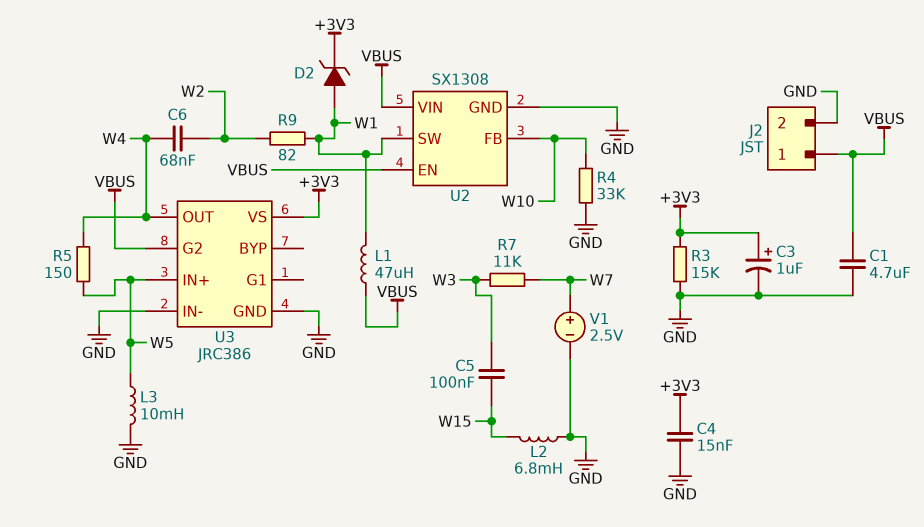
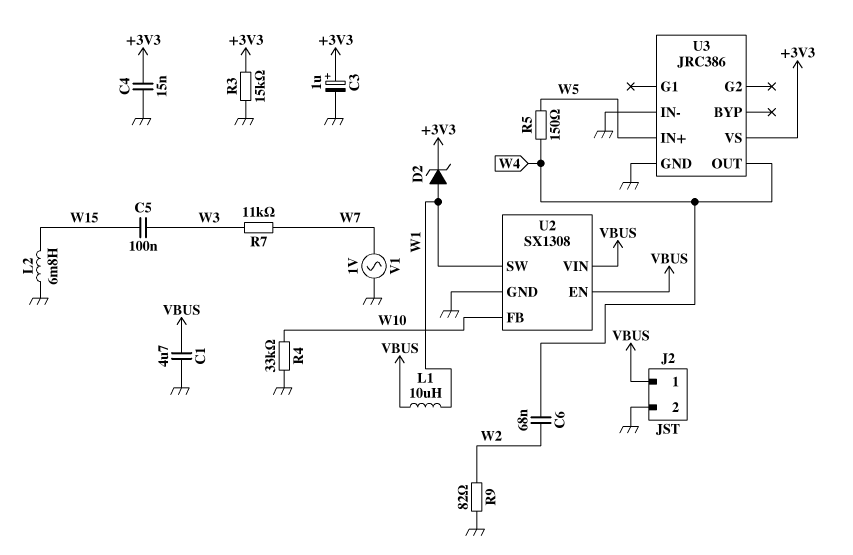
L1: 47uH (VBUS, W1) -> 10uH (VBUS, W1)
L3: 10mH (GND, W5) -> none
R9: 82 (W1, W2) -> 82 (GND, W2)
U3 pin G2: VBUS -> none
V1: 2.5V (plus W7, minus GND) -> AC 1V (GND, W7)

